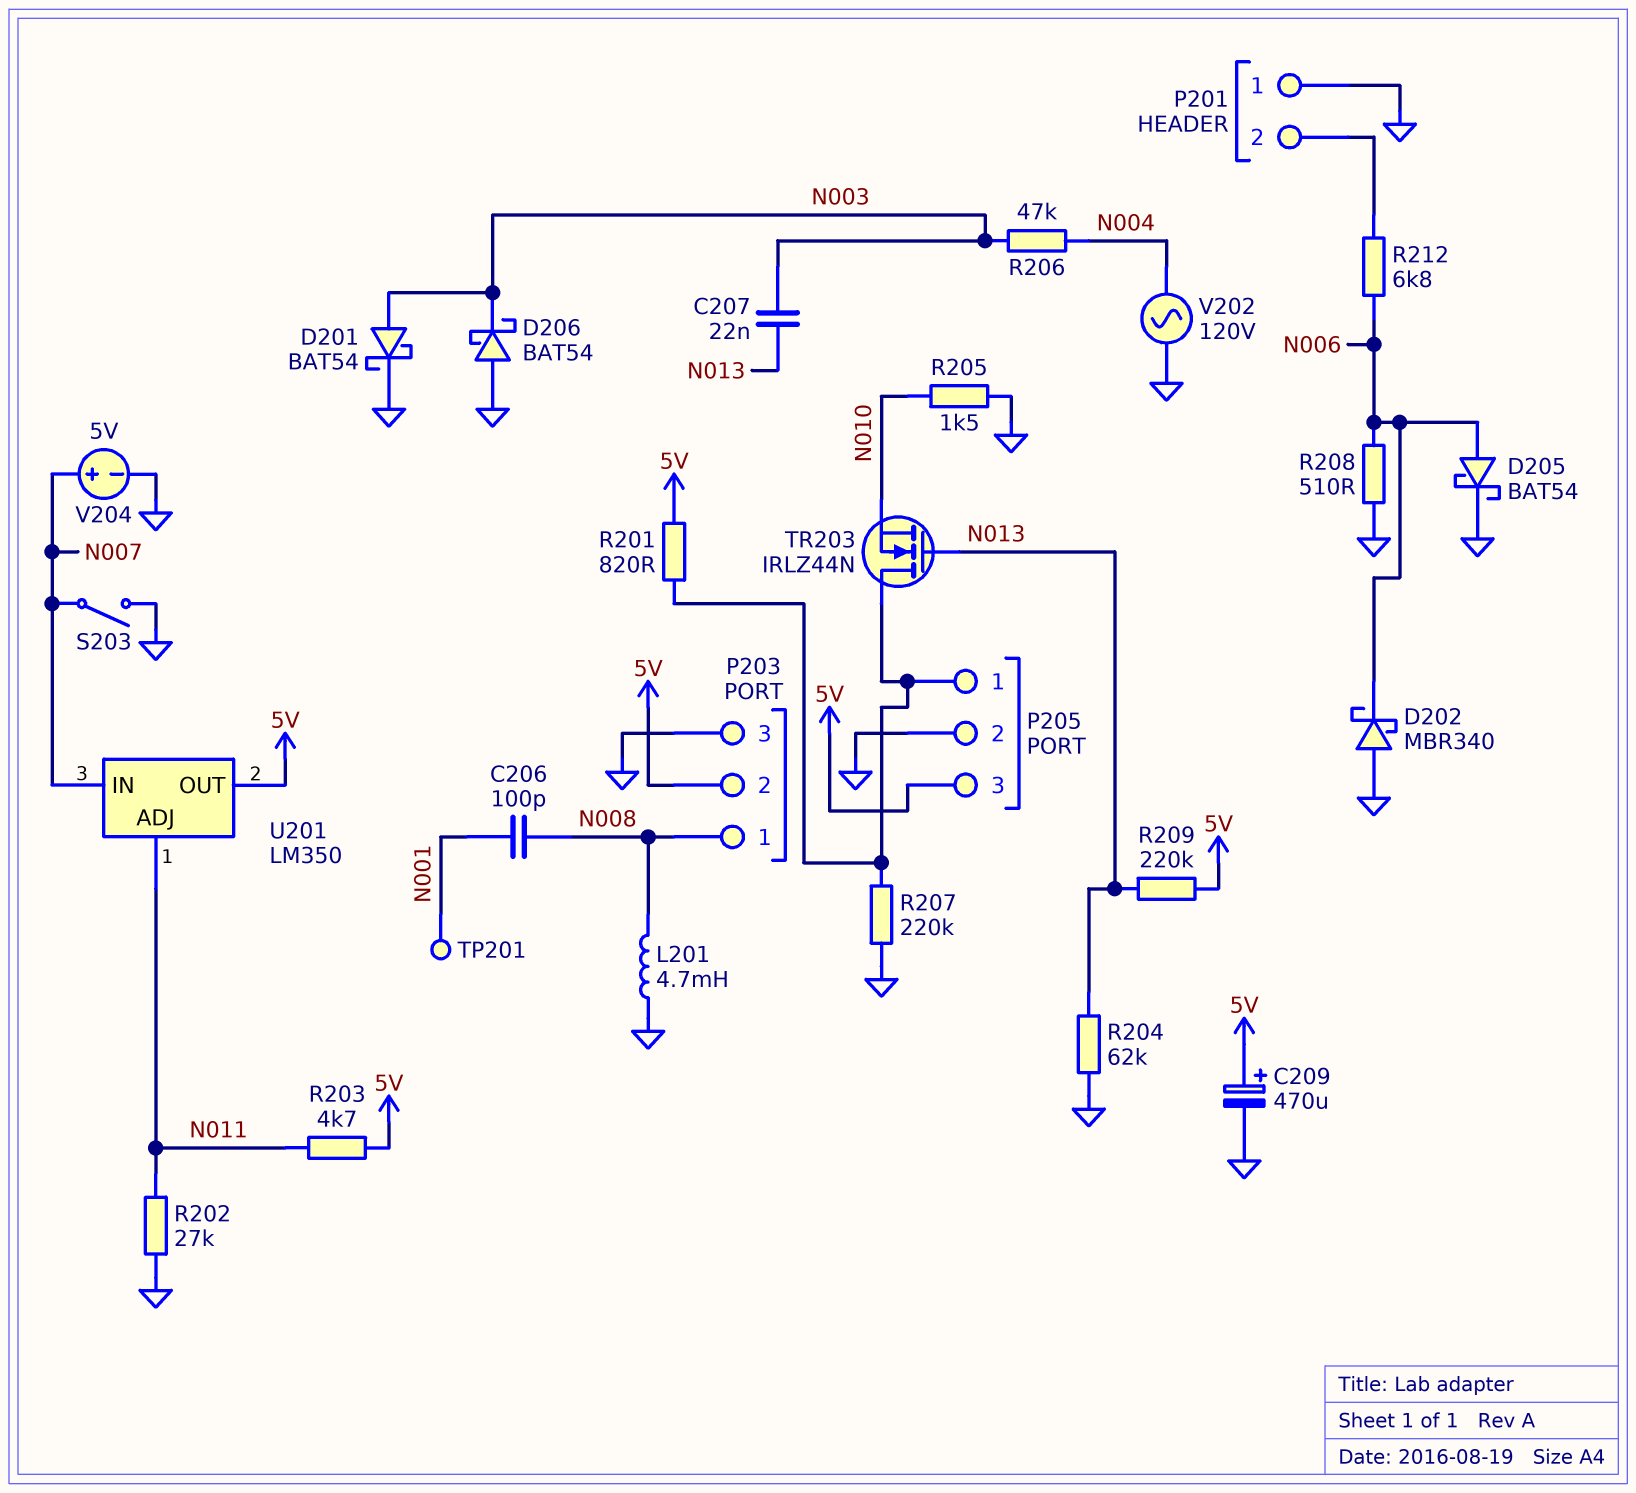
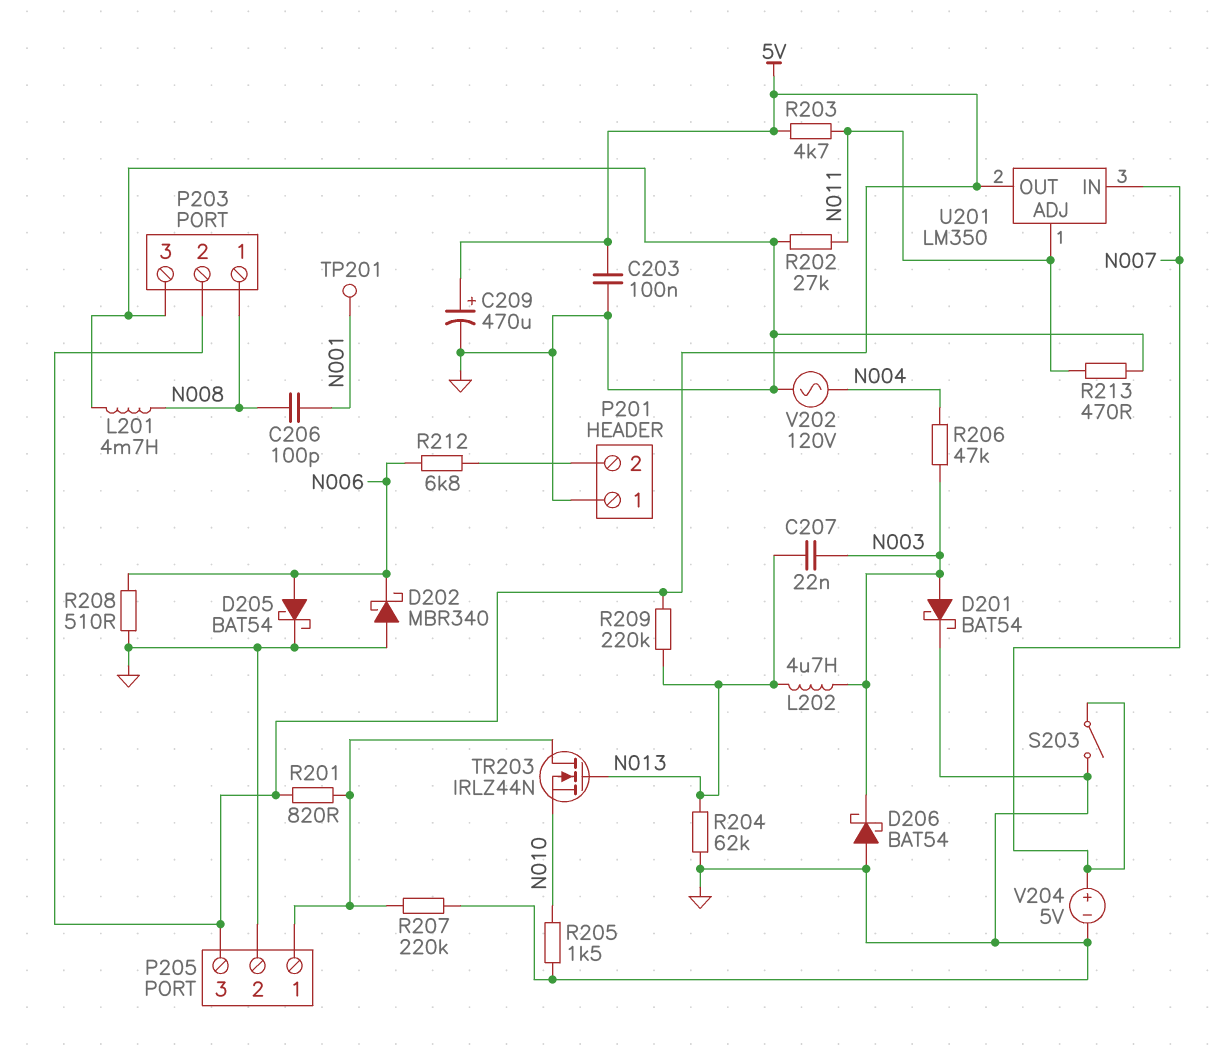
C203: none -> 100nF (5V, GND)
L202: none -> 4.7uH (N003, N013)
R213: none -> 470 (GND, N011)

